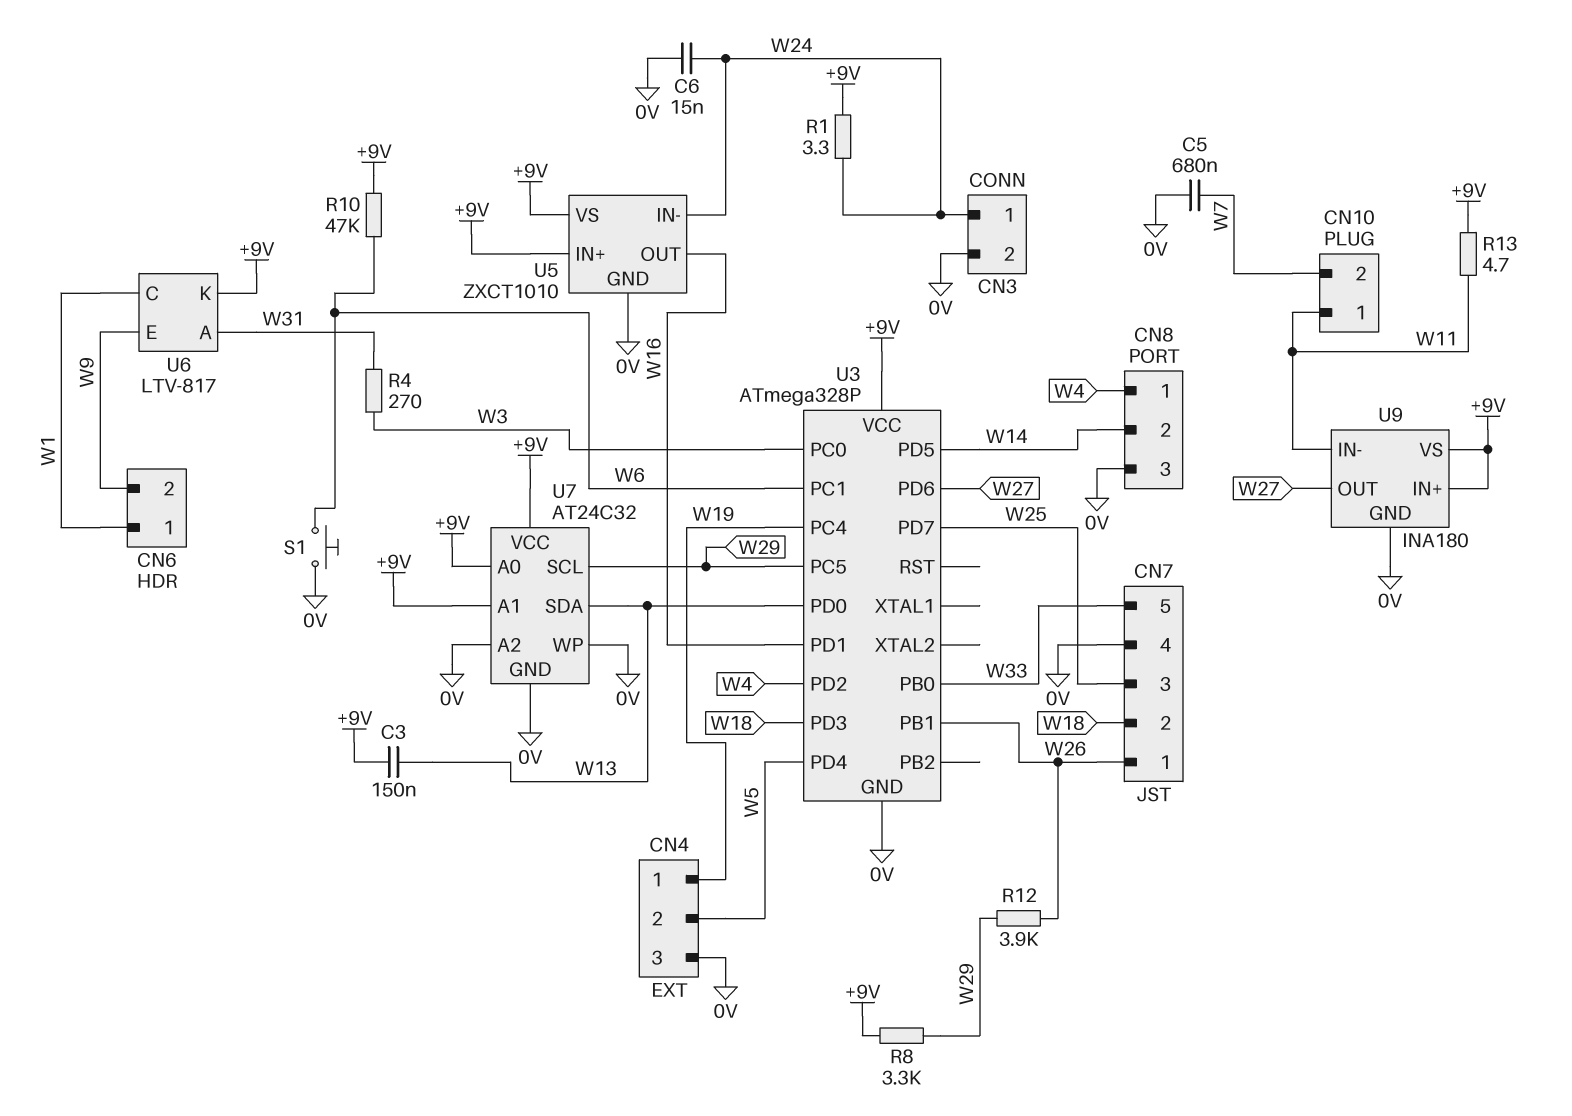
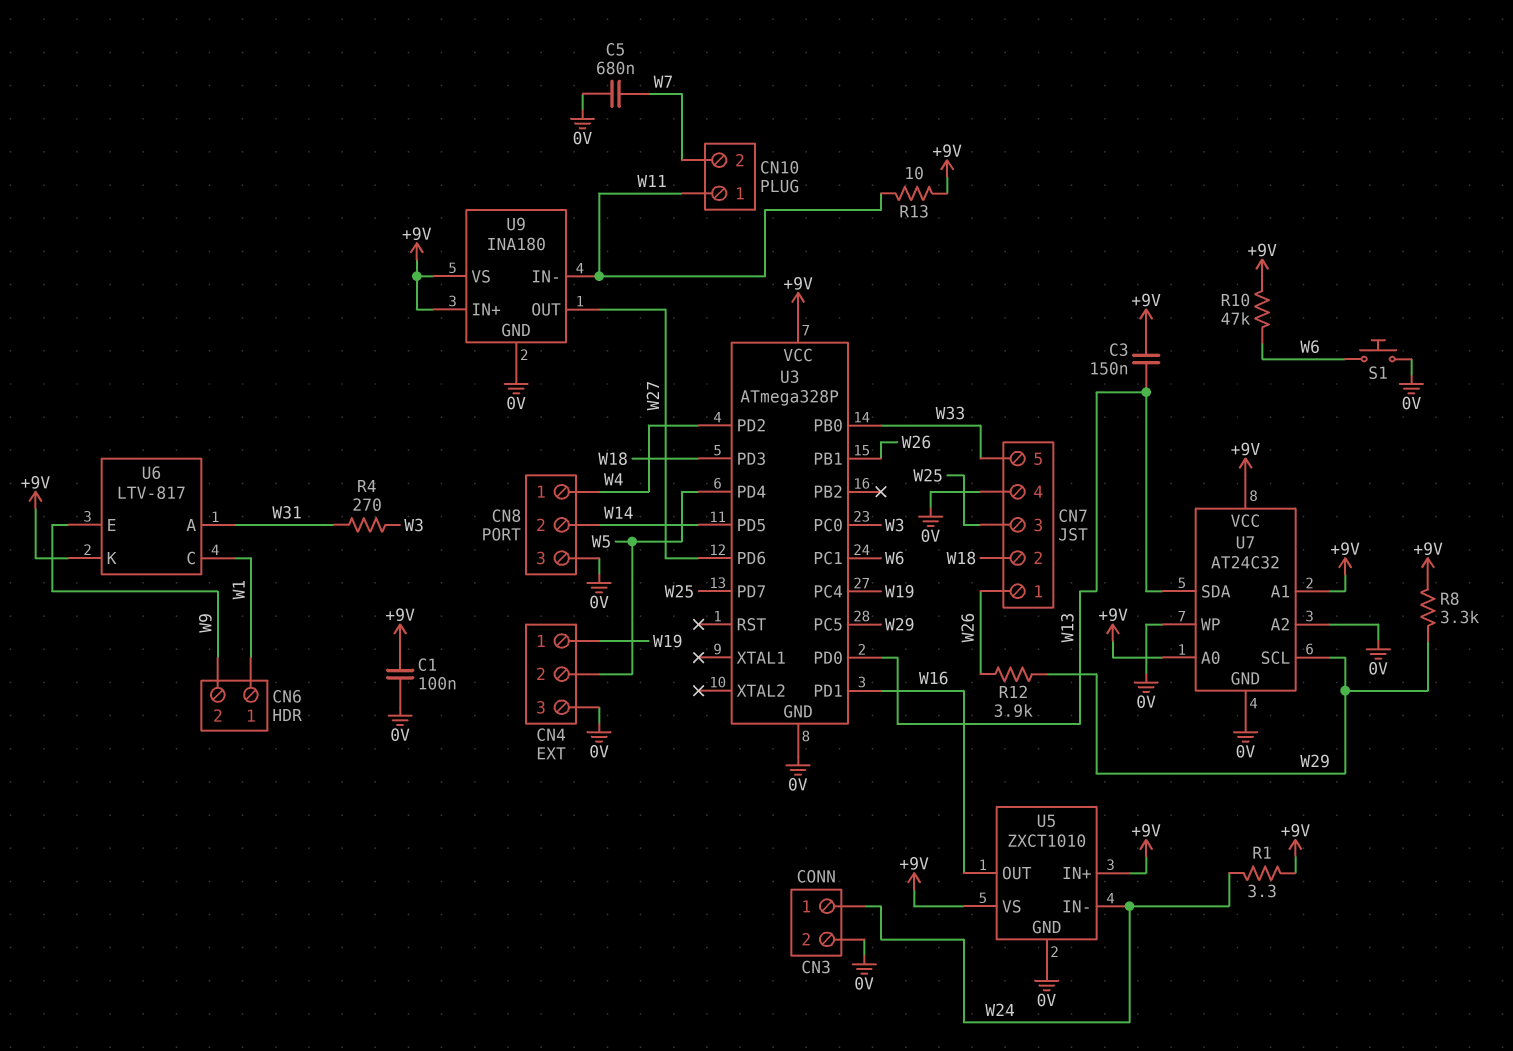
C1: none -> 100nF (+9V, 0V)
C6: 15nF (0V, W24) -> none
R13: 4.7 (+9V, W11) -> 10 (+9V, W11)

